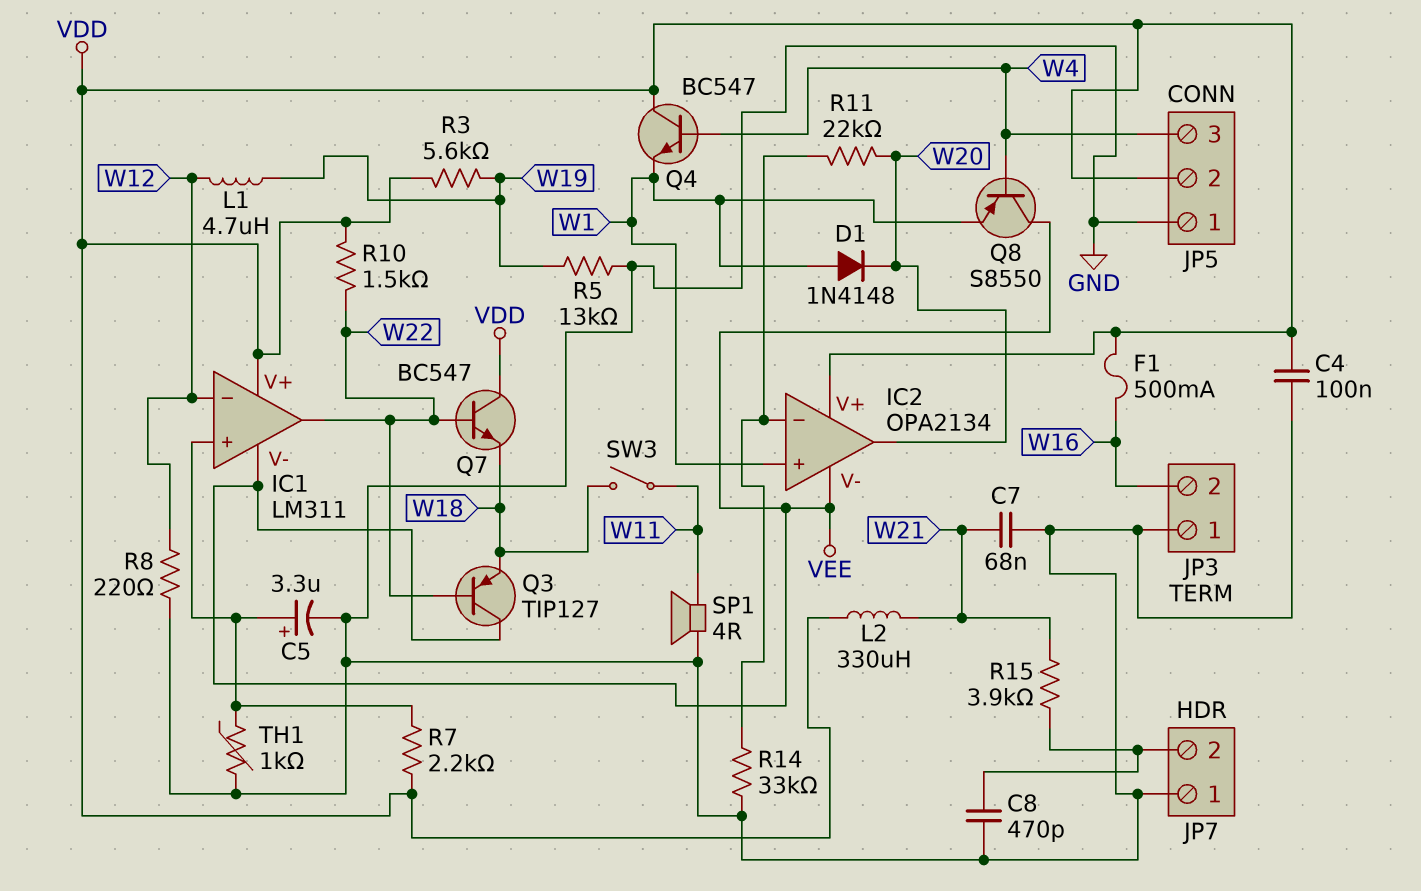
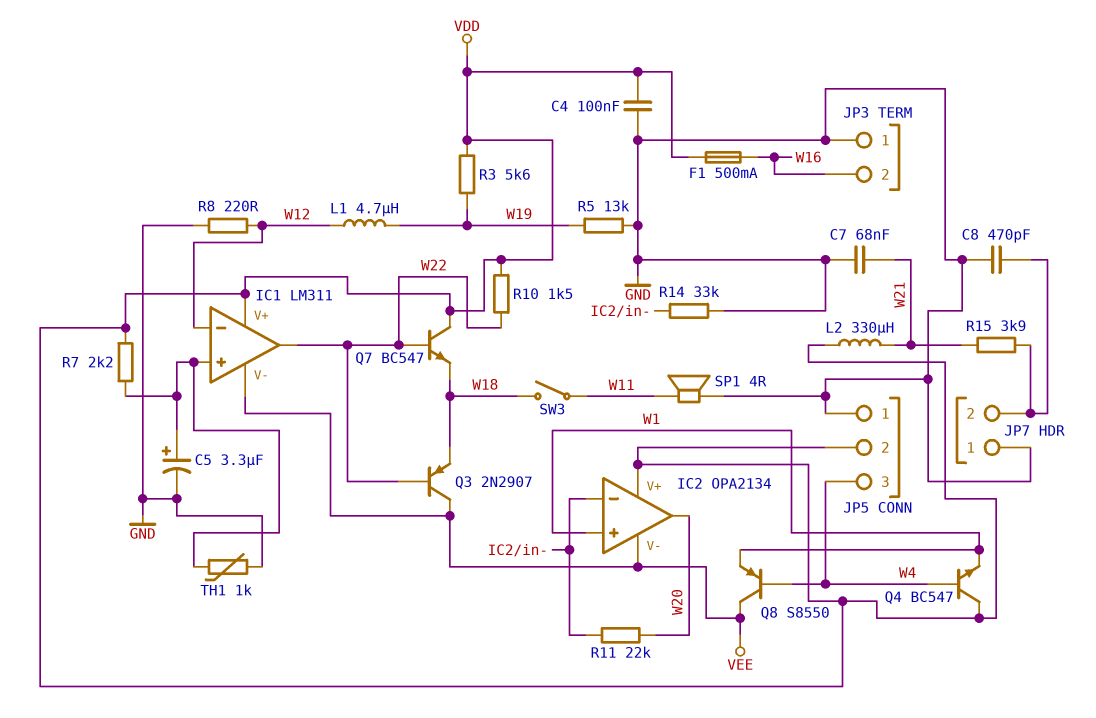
D1: diode 1N4148 (A W1, K W20) -> none
Q3: PNP TIP127 (B W22, C VEE, E W18) -> PNP 2N2907 (B W22, C VEE, E W18)

